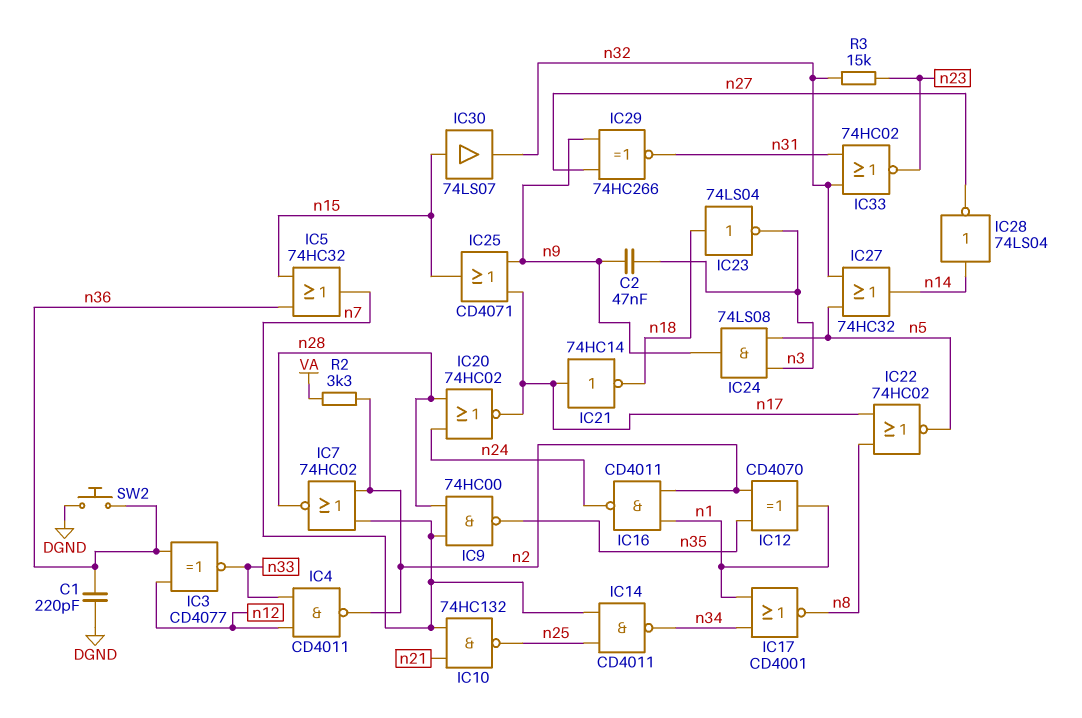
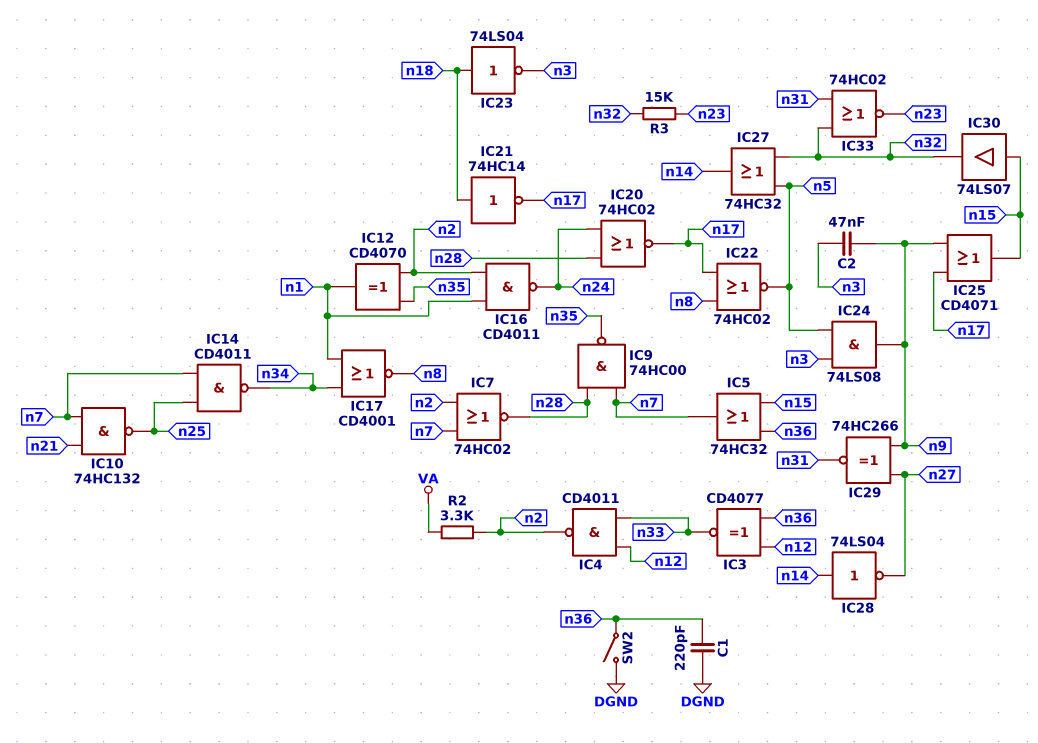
IC21: NOT 74HC14 (in n17, out n18) -> NOT 74HC14 (in n18, out n17)
SW2: button (DGND, n36) -> switch (DGND, n36)

